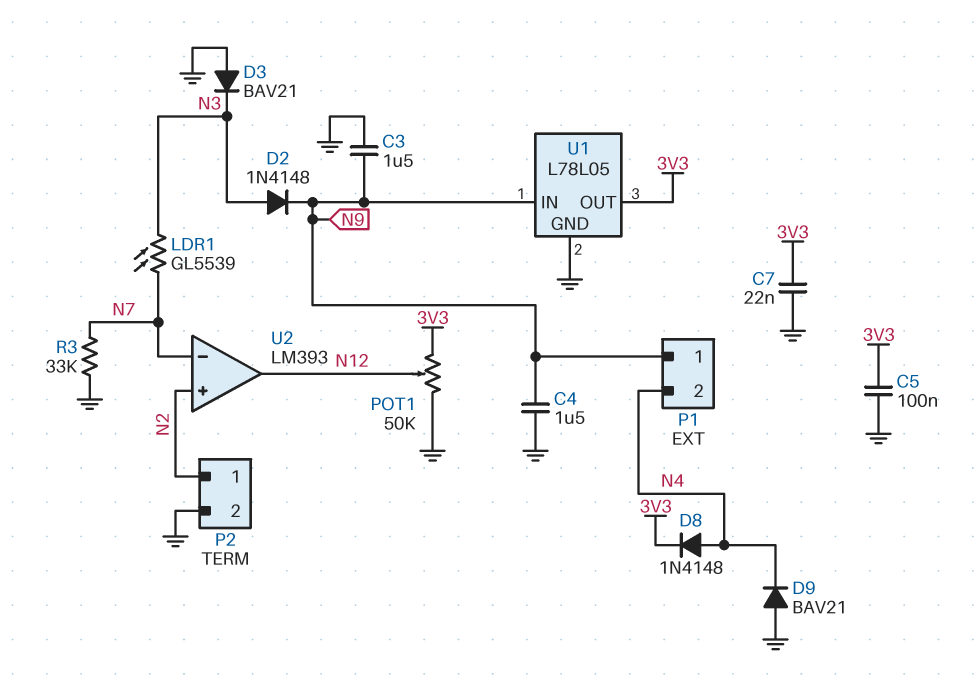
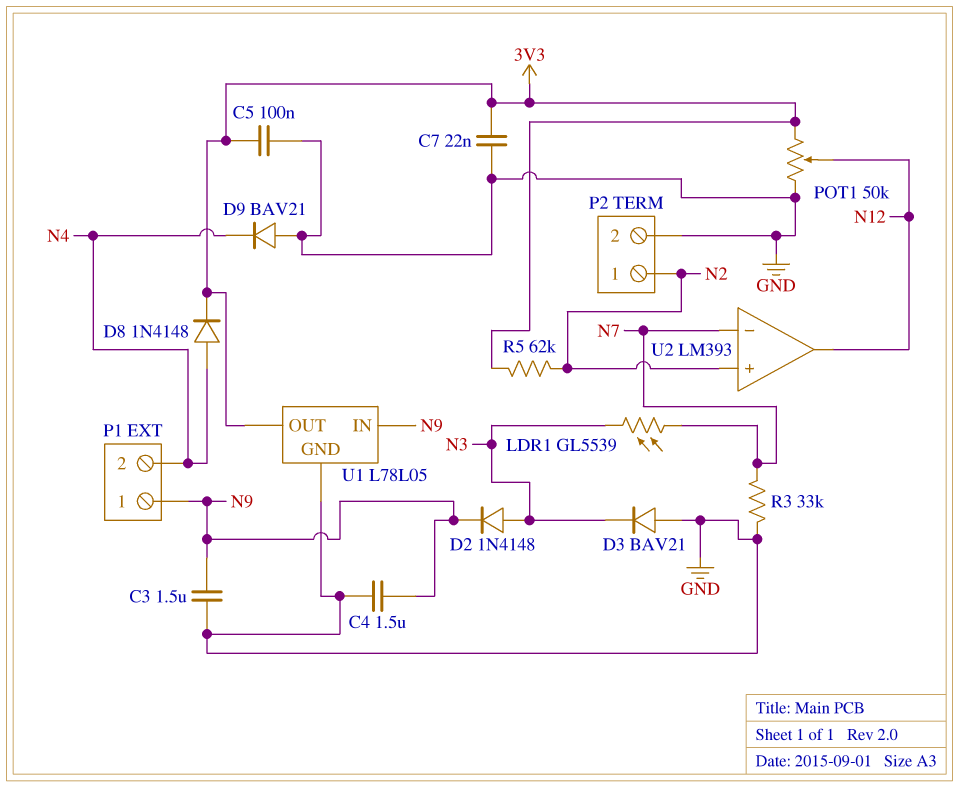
R5: none -> 62k (3V3, N2)

